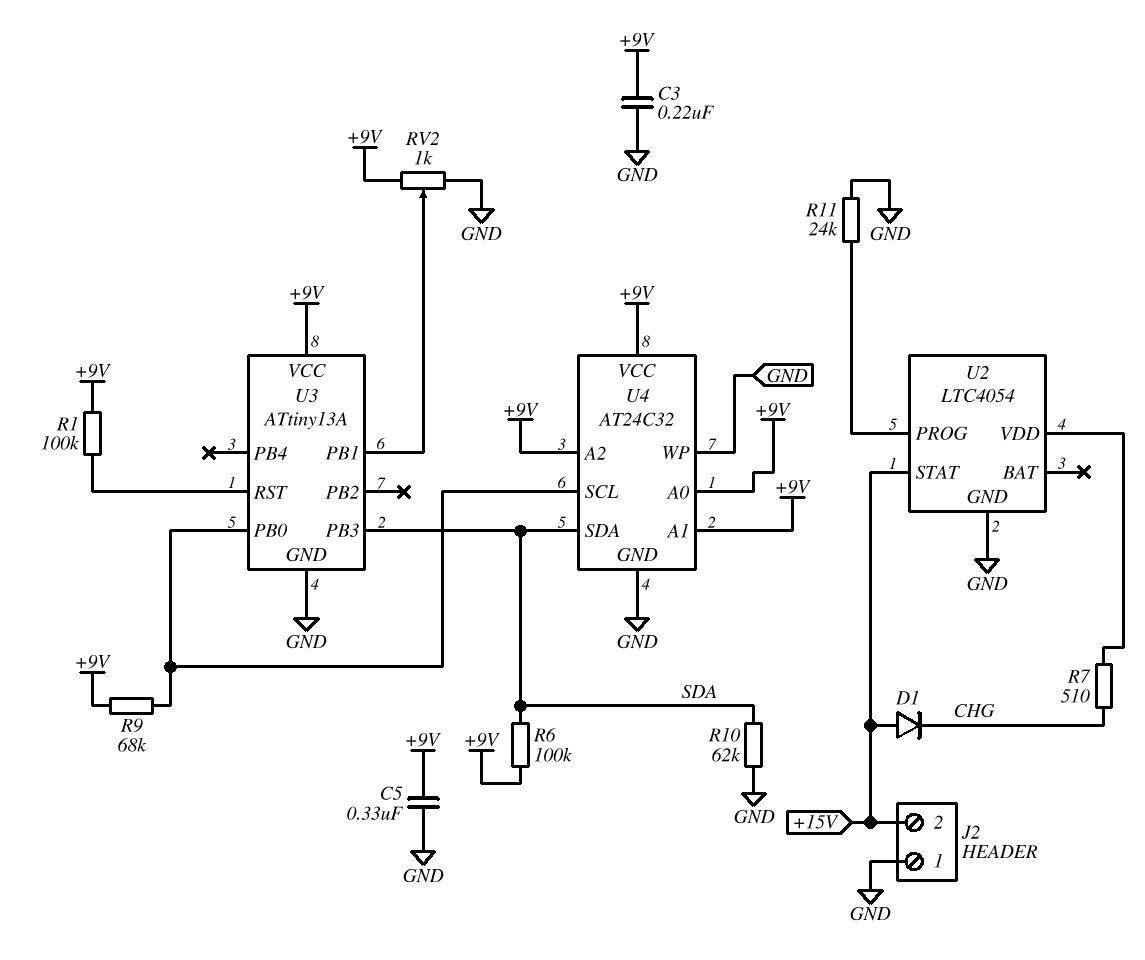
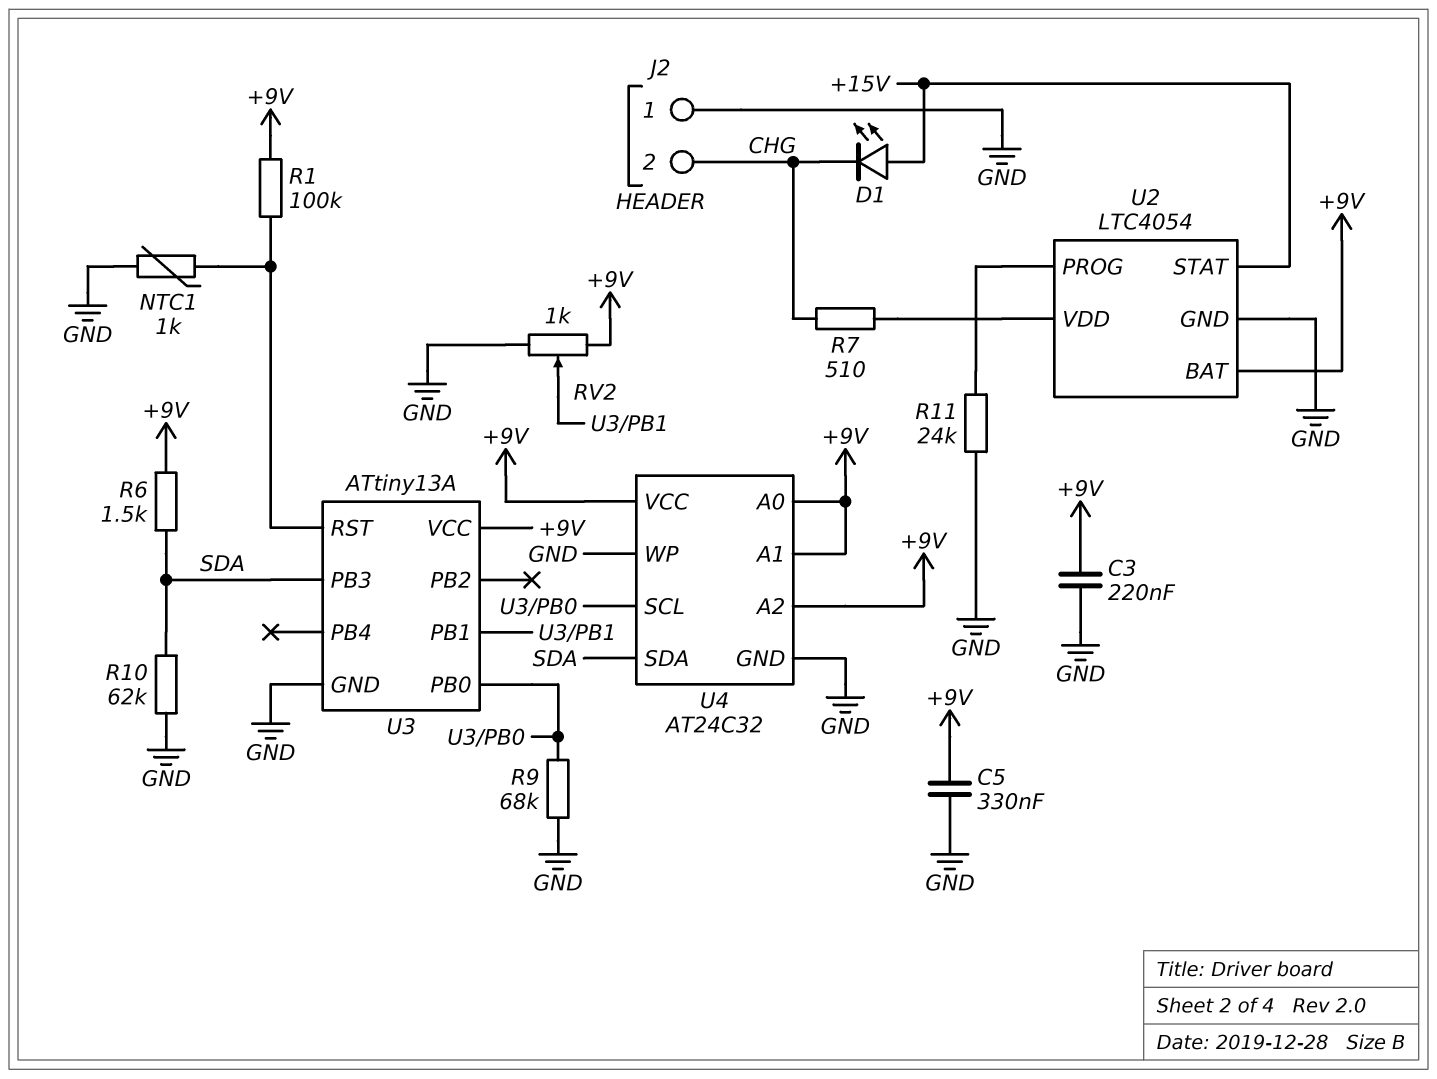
D1: diode (A +15V, K CHG) -> LED (A +15V, K CHG)
J2 pin 2: +15V -> CHG
NTC1: none -> 1k (GND, U3/RST)
R6: 100k (+9V, SDA) -> 1.5k (+9V, SDA)
R9: 68k (+9V, U3/PB0) -> 68k (GND, U3/PB0)
U2 pin BAT: none -> +9V

